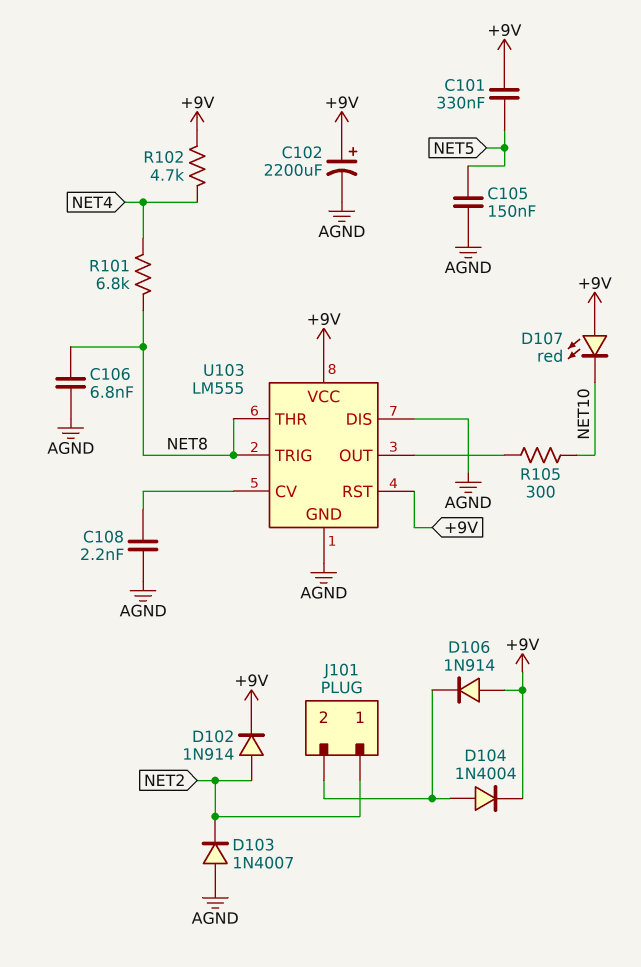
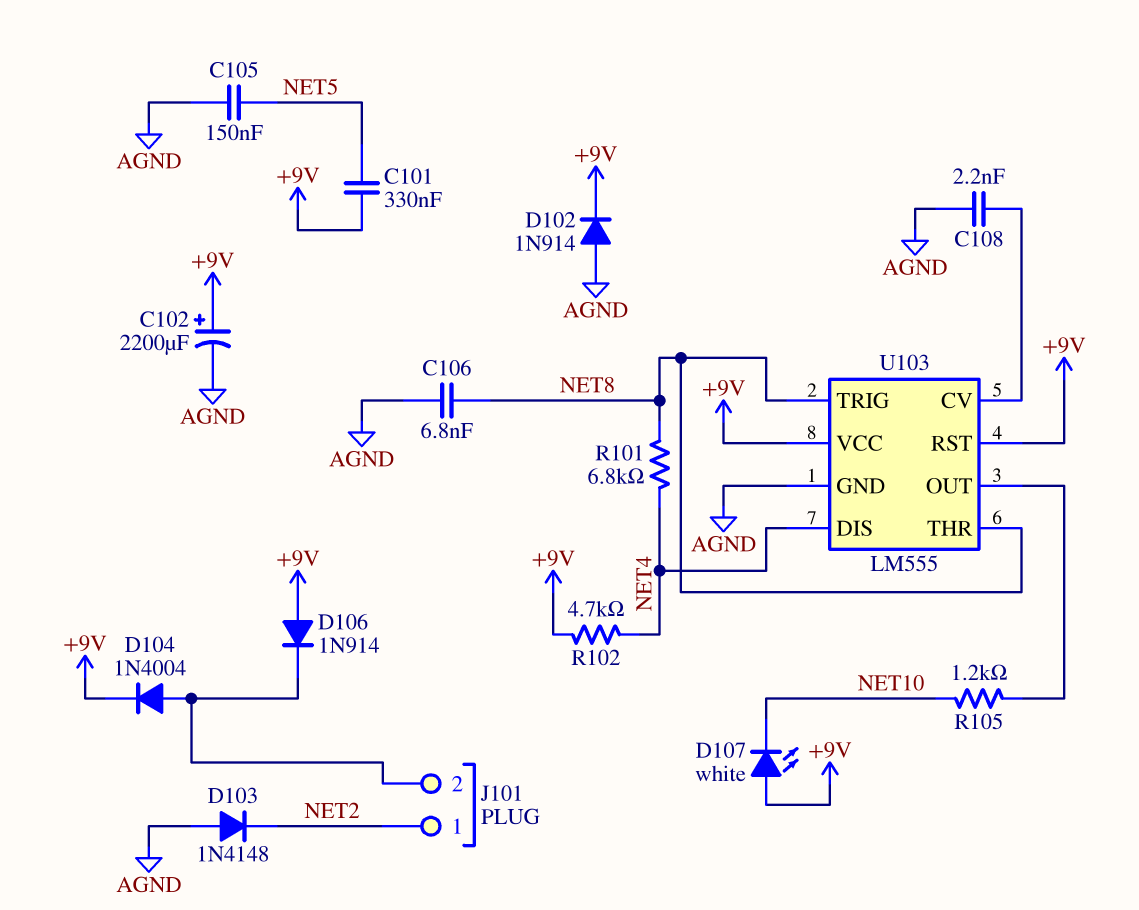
D102: diode 1N914 (A NET2, K +9V) -> diode 1N914 (A AGND, K +9V)
D103: diode 1N4007 (A AGND, K NET2) -> diode 1N4148 (A AGND, K NET2)
D107: LED red (A +9V, K NET10) -> LED white (A +9V, K NET10)
R105: 300 (NET10, U103/OUT) -> 1.2k (NET10, U103/OUT)
U103 pin DIS: AGND -> NET4

